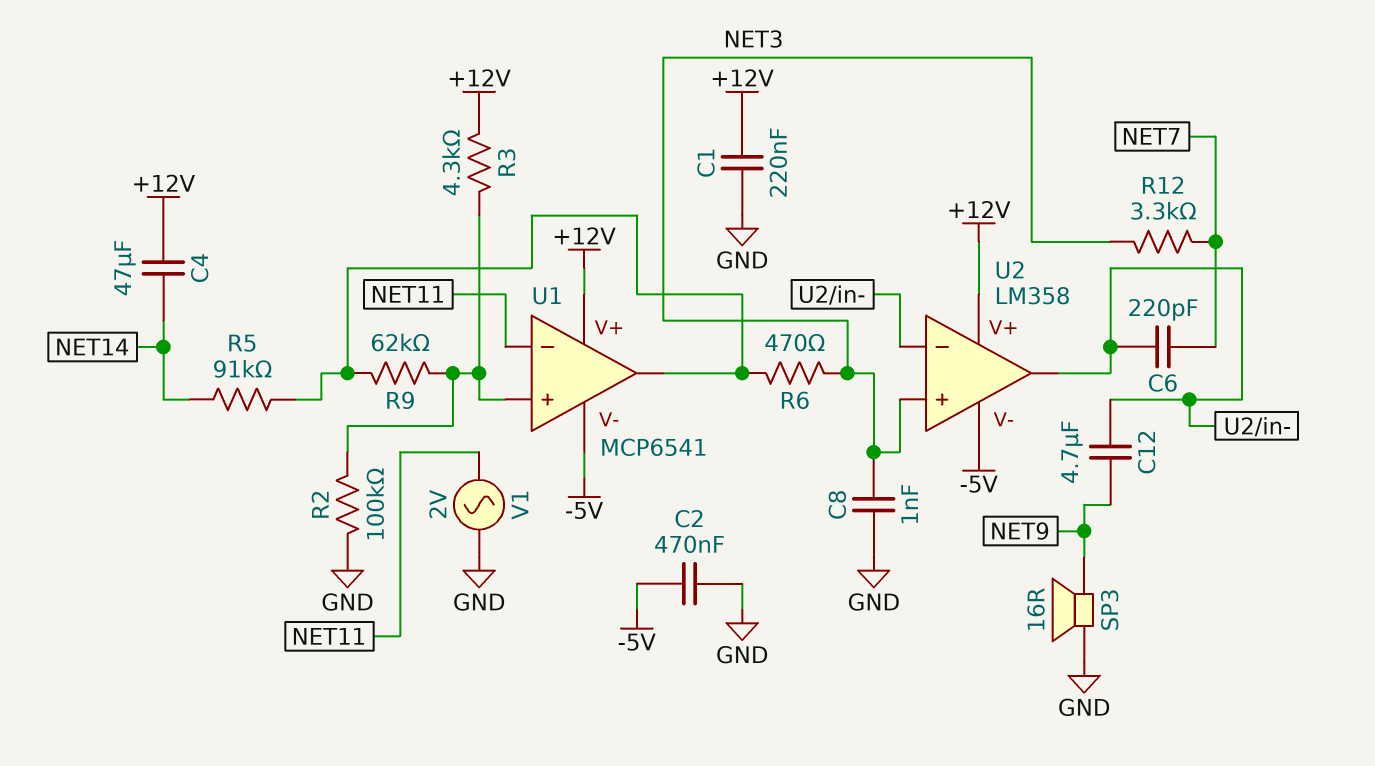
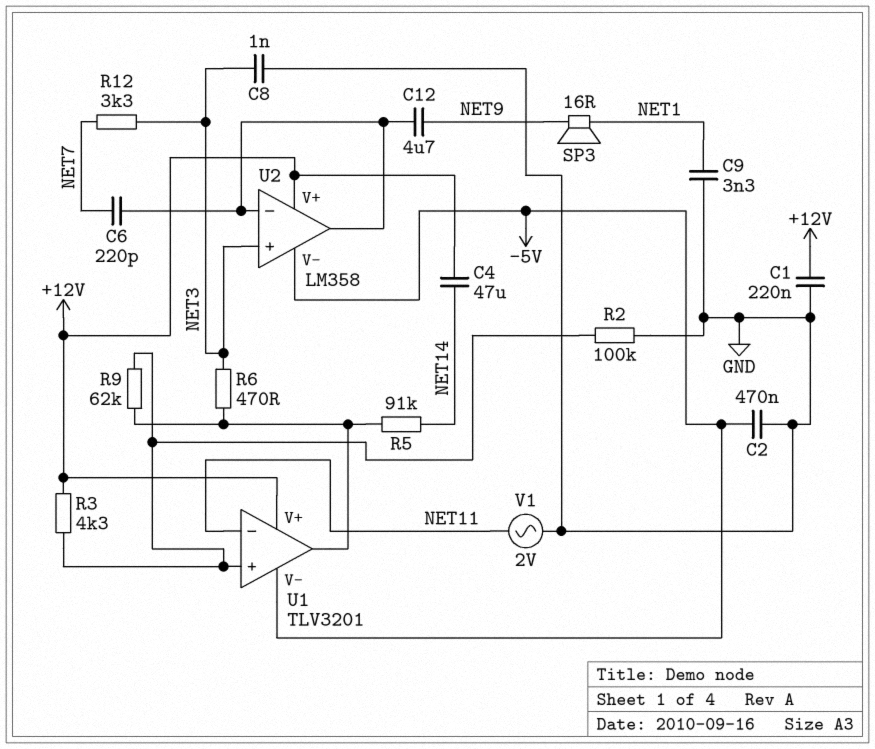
C9: none -> 3.3nF (GND, NET1)
SP3: speaker 16R (GND, NET9) -> speaker 16R (NET1, NET9)
U1: MCP6541 -> TLV3201

